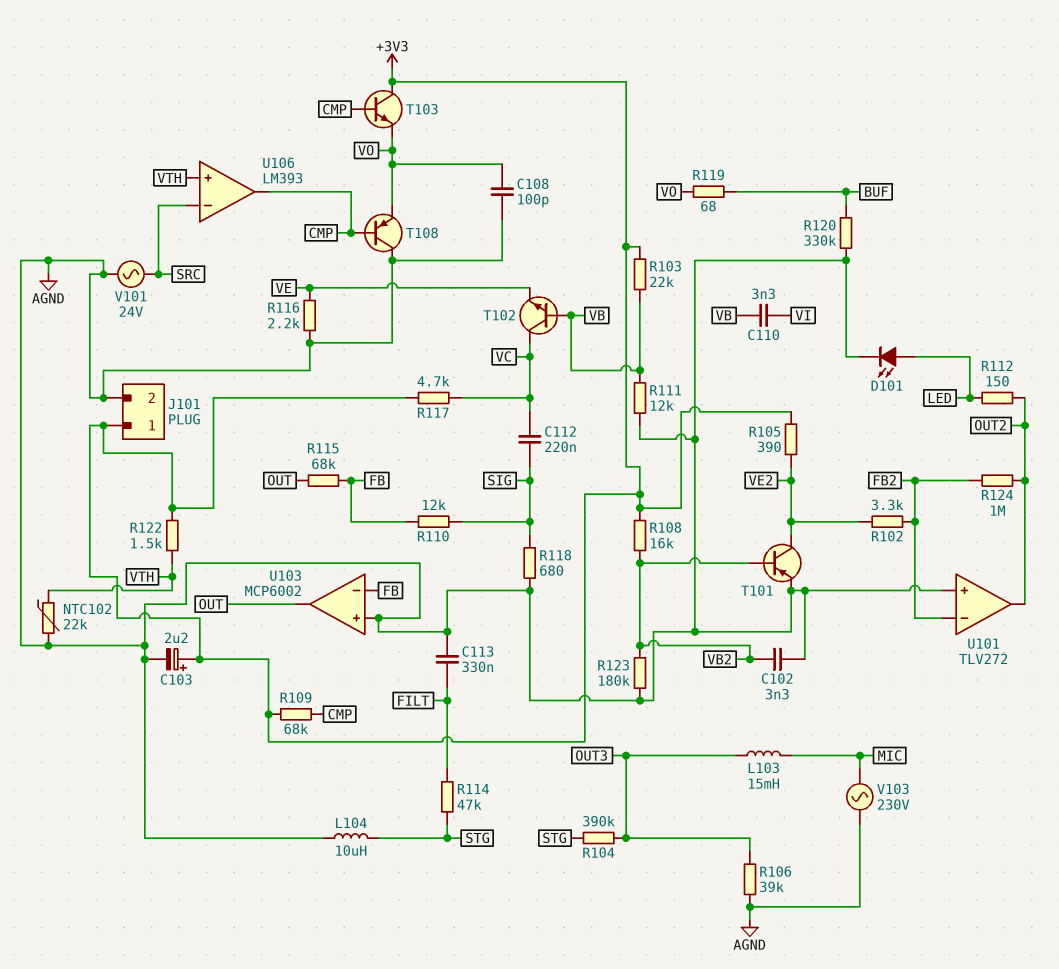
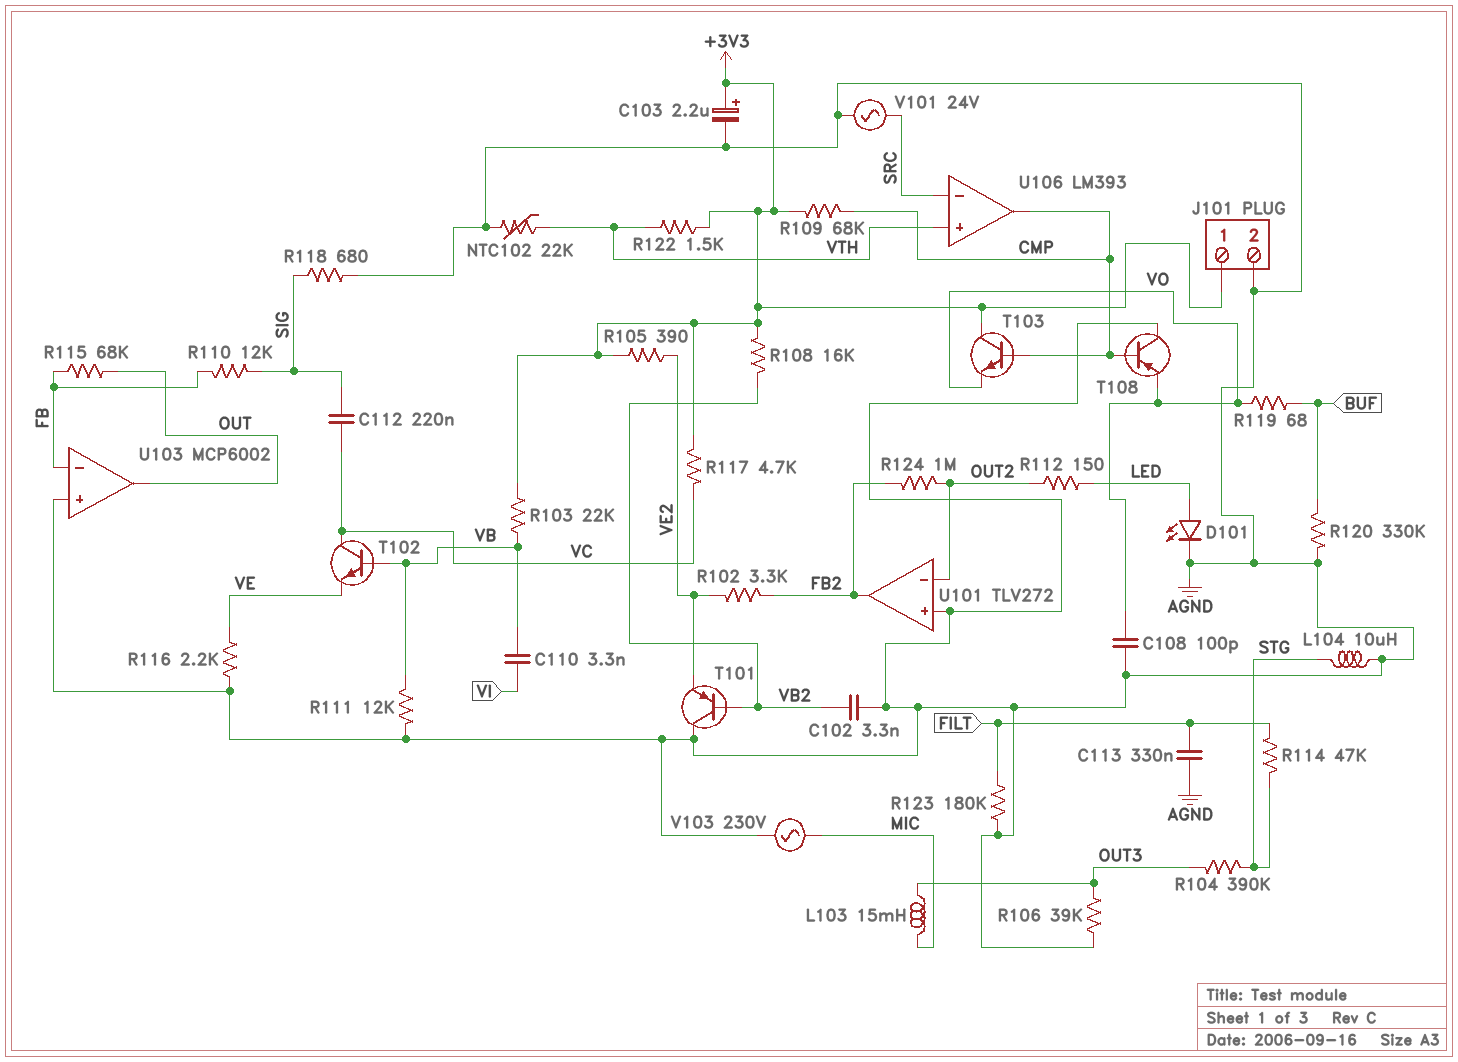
R123: 180k (AGND, VB2) -> 180k (AGND, FILT)
T101: PNP (B VB2, C VE2, E AGND) -> PNP (B VB2, C AGND, E VE2)
U101 pin in-: FB2 -> OUT2
U101 pin out: OUT2 -> FB2

